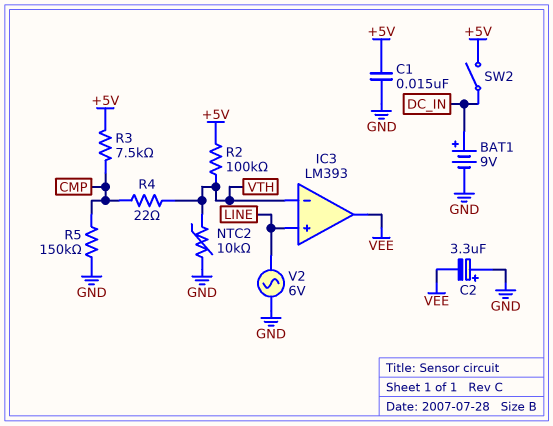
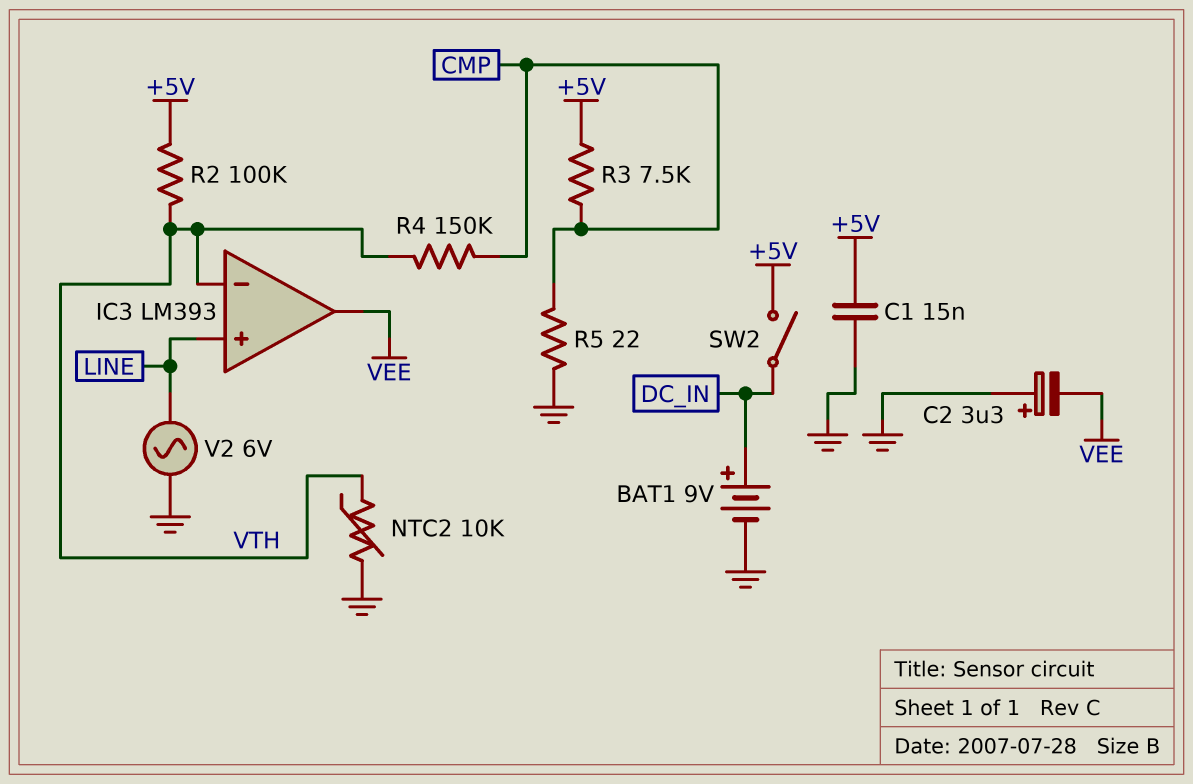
R4: 22 (CMP, VTH) -> 150k (CMP, VTH)
R5: 150k (CMP, GND) -> 22 (CMP, GND)

